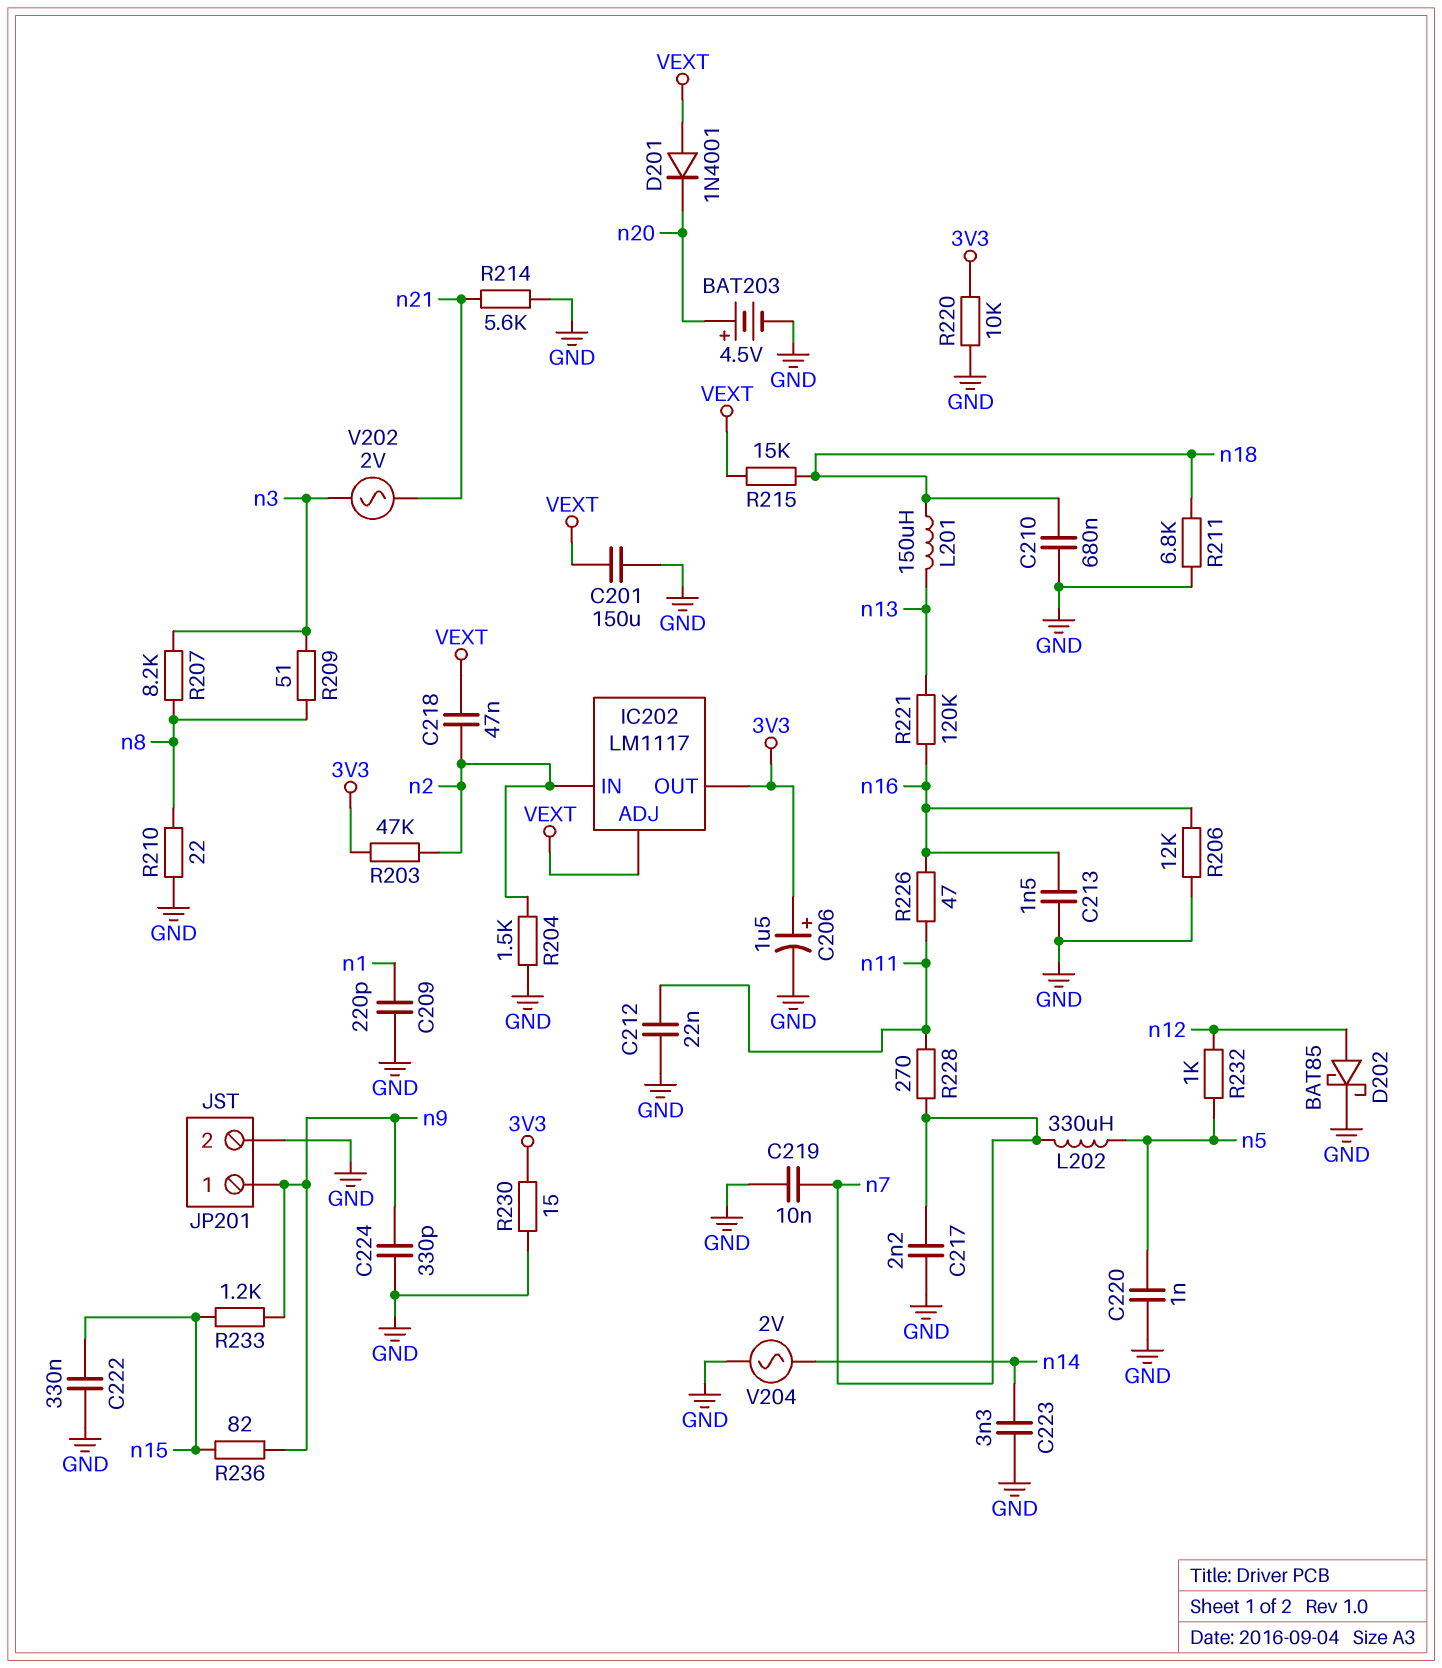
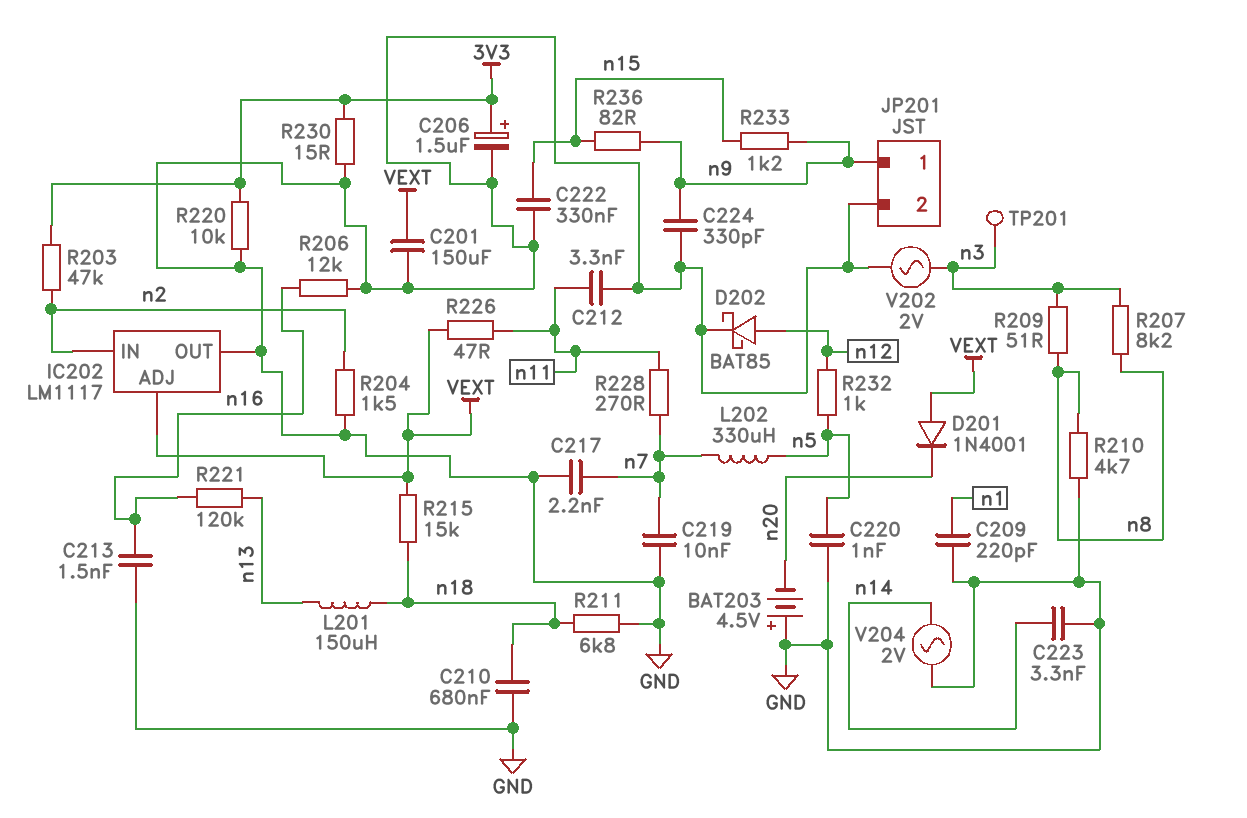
BAT203: 4.5V (plus n20, minus GND) -> 4.5V (plus GND, minus n20)
C212: 22nF (GND, n11) -> 3.3nF (GND, n11)
C218: 47nF (VEXT, n2) -> none
IC202 pin OUT: 3V3 -> GND
R210: 22 (GND, n8) -> 4.7k (GND, n8)
R214: 5.6k (GND, n21) -> none
R226: 47 (n11, n16) -> 47 (VEXT, n11)
TP201: none -> test point (n3)
V202: AC 2V (n3, n21) -> AC 2V (GND, n3)

